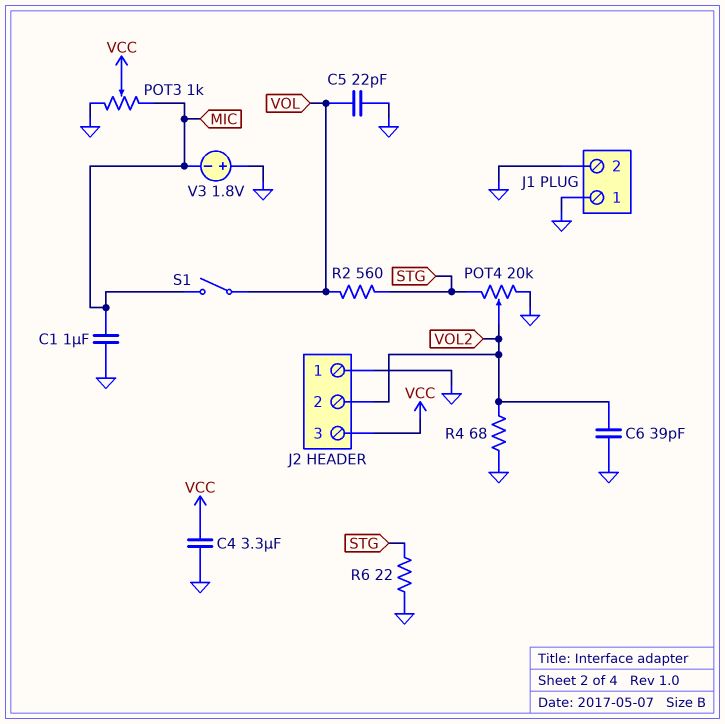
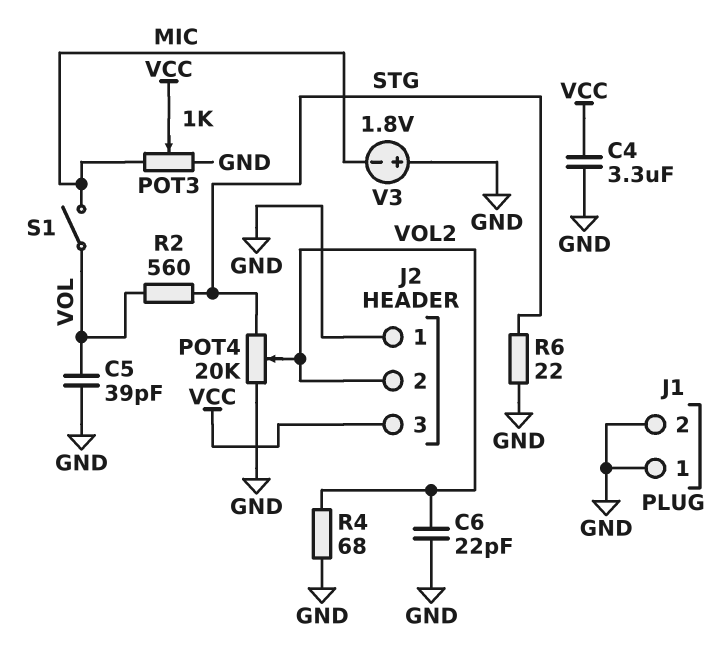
C1: 1uF (GND, MIC) -> none
C5: 22pF (GND, VOL) -> 39pF (GND, VOL)
C6: 39pF (GND, VOL2) -> 22pF (GND, VOL2)

